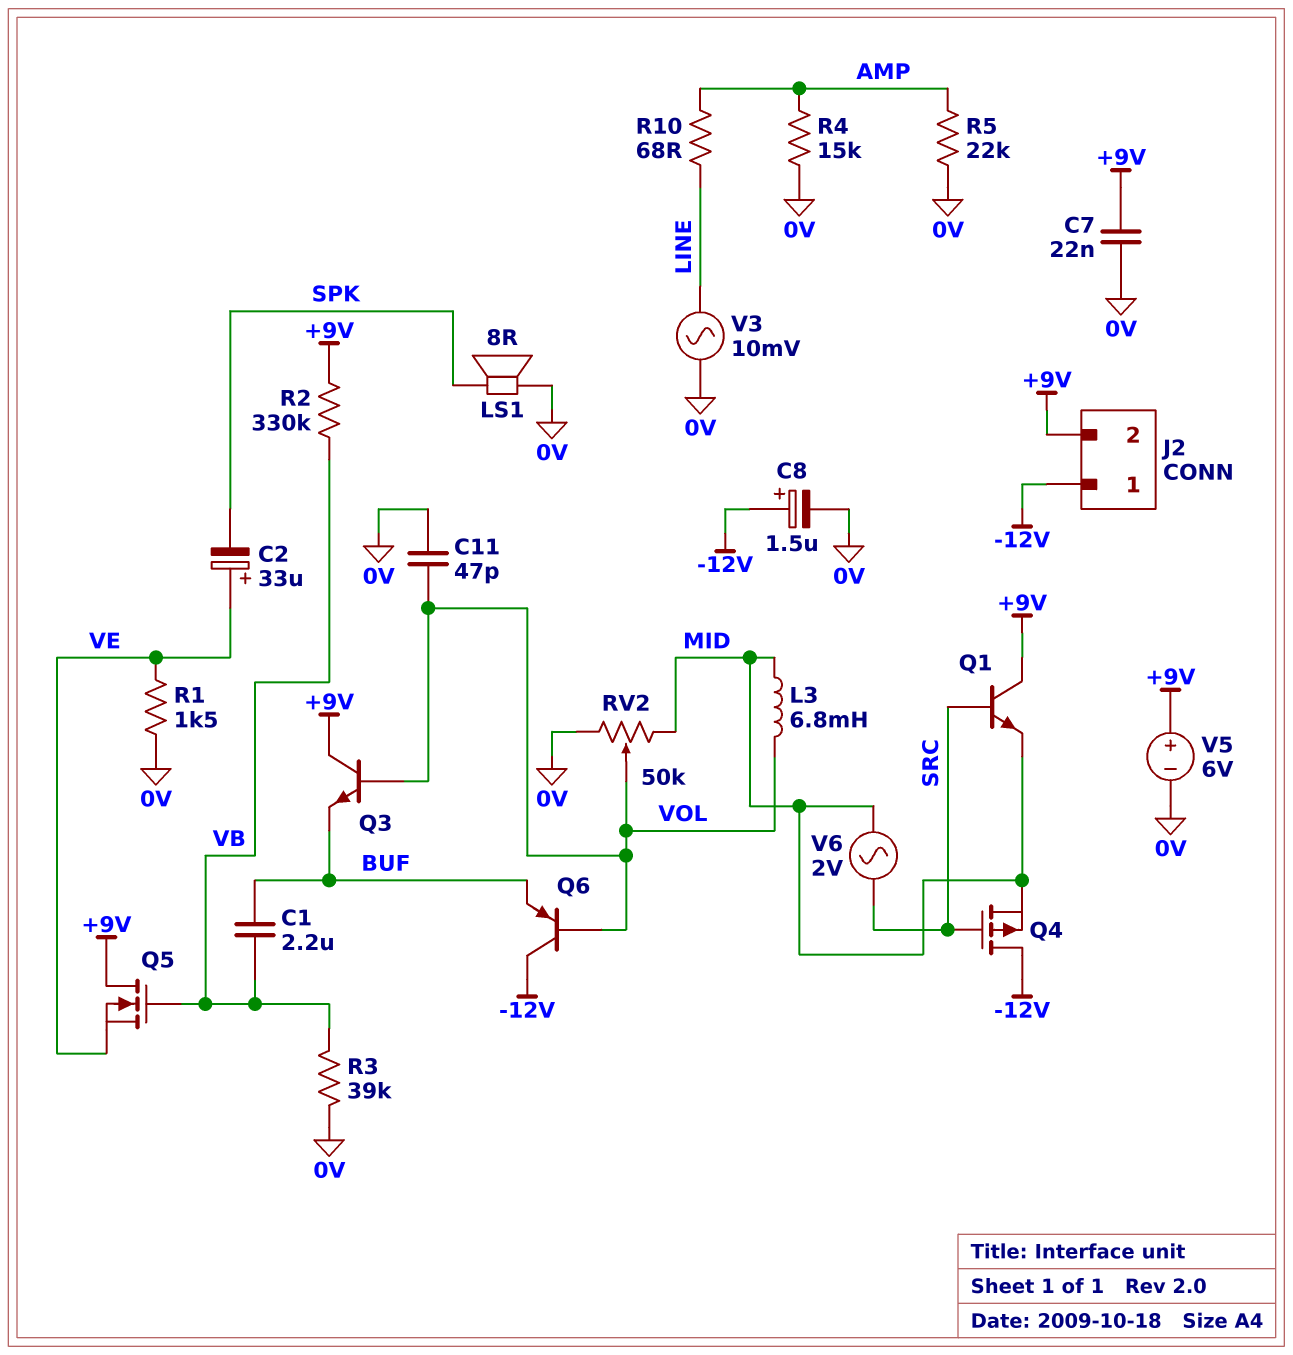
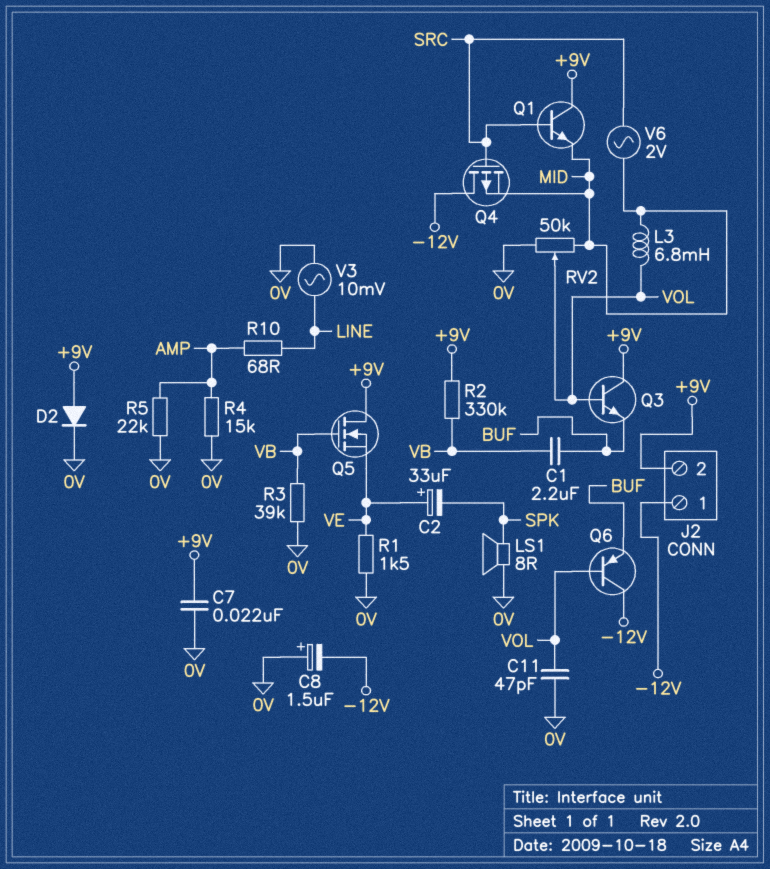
C8: 1.5uF (plus -12V, minus 0V) -> 1.5uF (plus 0V, minus -12V)
D2: none -> diode (A +9V, K 0V)
V5: 6V (plus +9V, minus 0V) -> none

